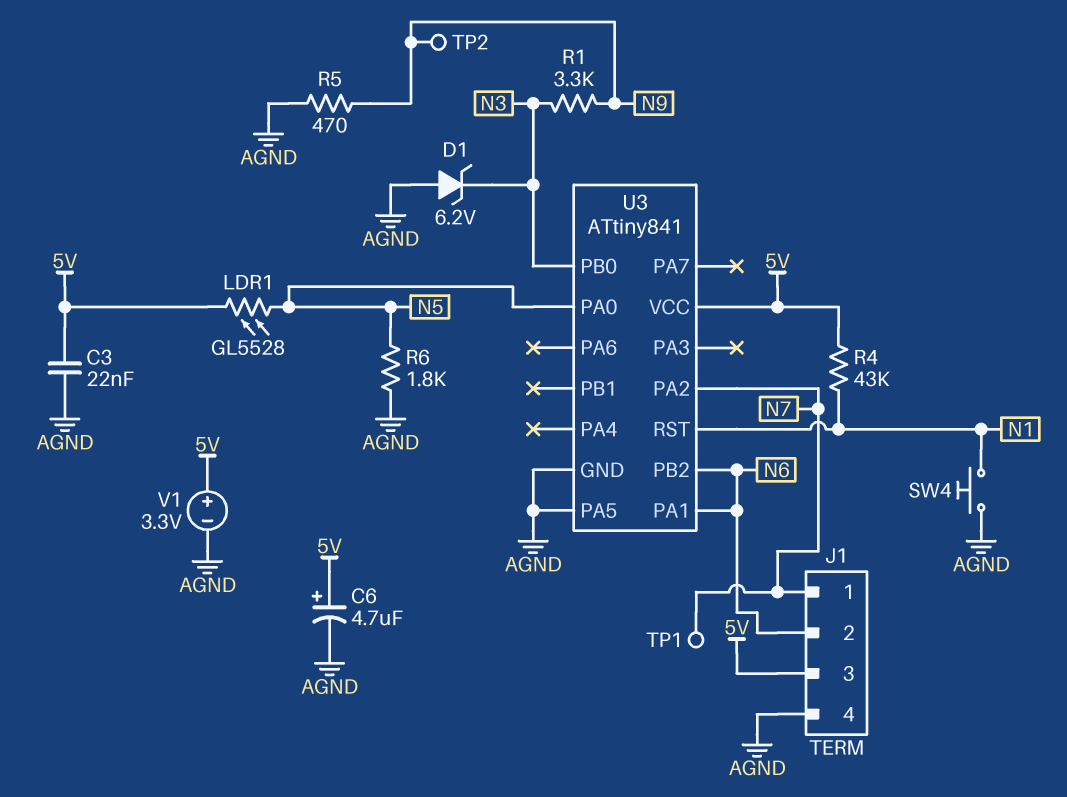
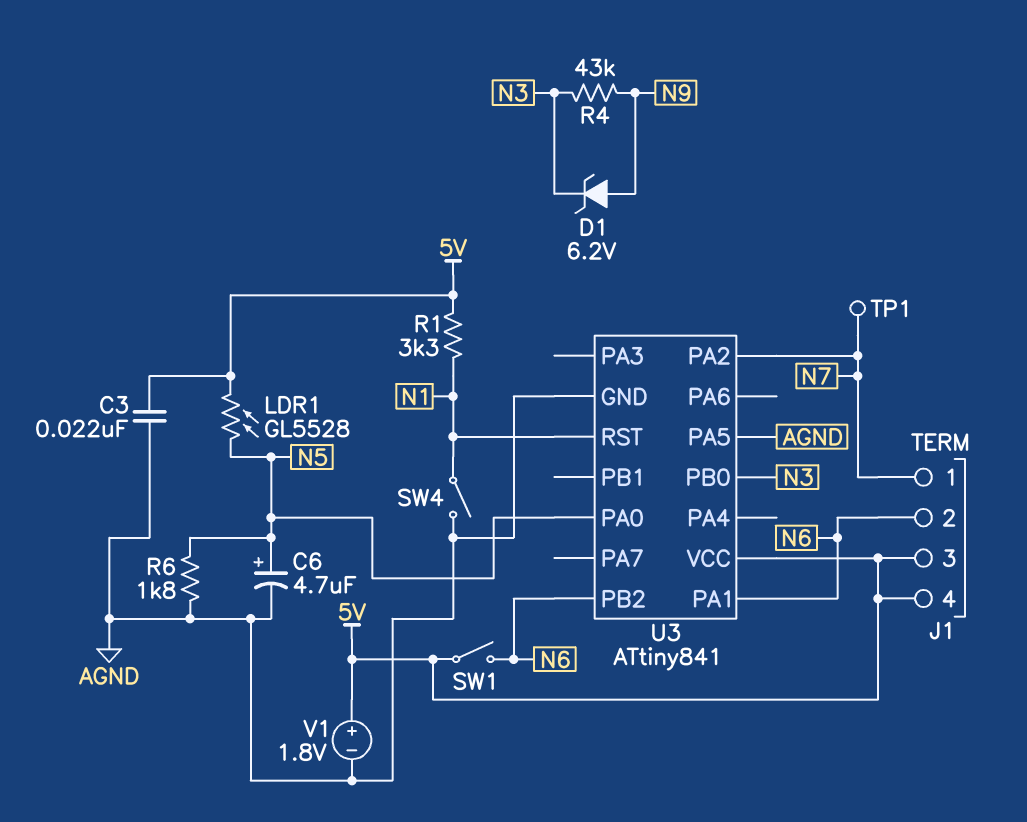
C6: 4.7uF (plus 5V, minus AGND) -> 4.7uF (plus N5, minus AGND)
D1: zener 6.2V (A AGND, K N3) -> zener 6.2V (A N9, K N3)
J1 pin 4: AGND -> 5V
R1: 3.3k (N3, N9) -> 3.3k (5V, N1)
R4: 43k (5V, N1) -> 43k (N3, N9)
R5: 470 (AGND, N9) -> none
SW1: none -> switch (5V, N6)
SW4: button (AGND, N1) -> switch (AGND, N1)
TP2: test point (N9) -> none
V1: 3.3V (plus 5V, minus AGND) -> 1.8V (plus 5V, minus AGND)

